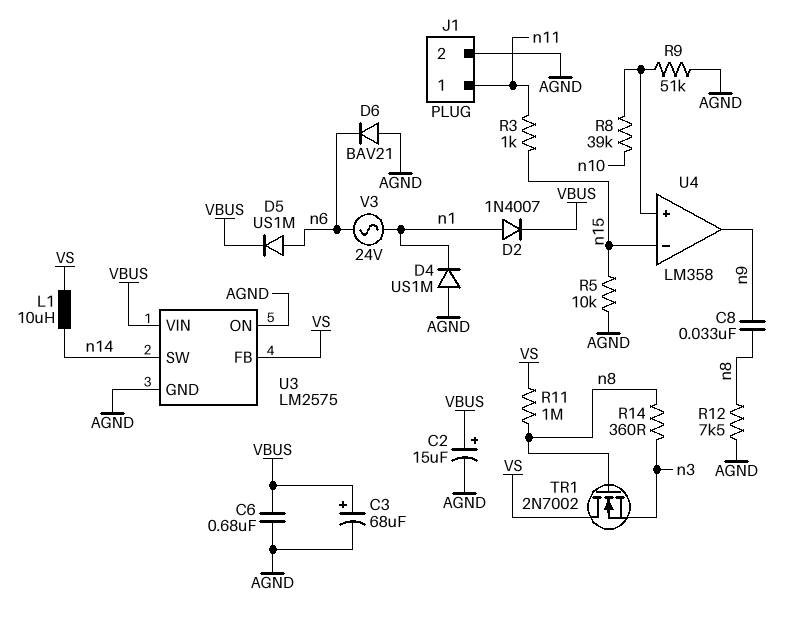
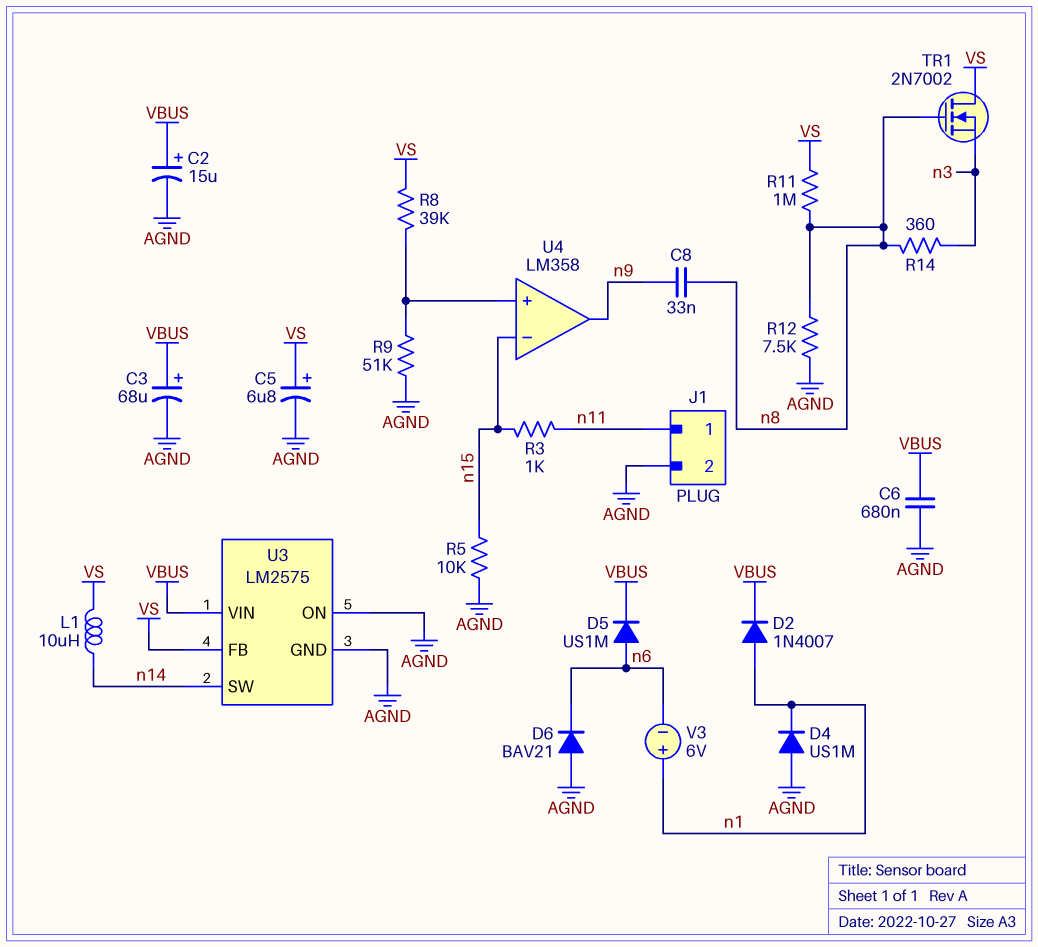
C5: none -> 6.8uF (plus VS, minus AGND)
R8: 39k (U4/in+, n10) -> 39k (U4/in+, VS)
V3: AC 24V (n1, n6) -> 6V (plus n1, minus n6)

